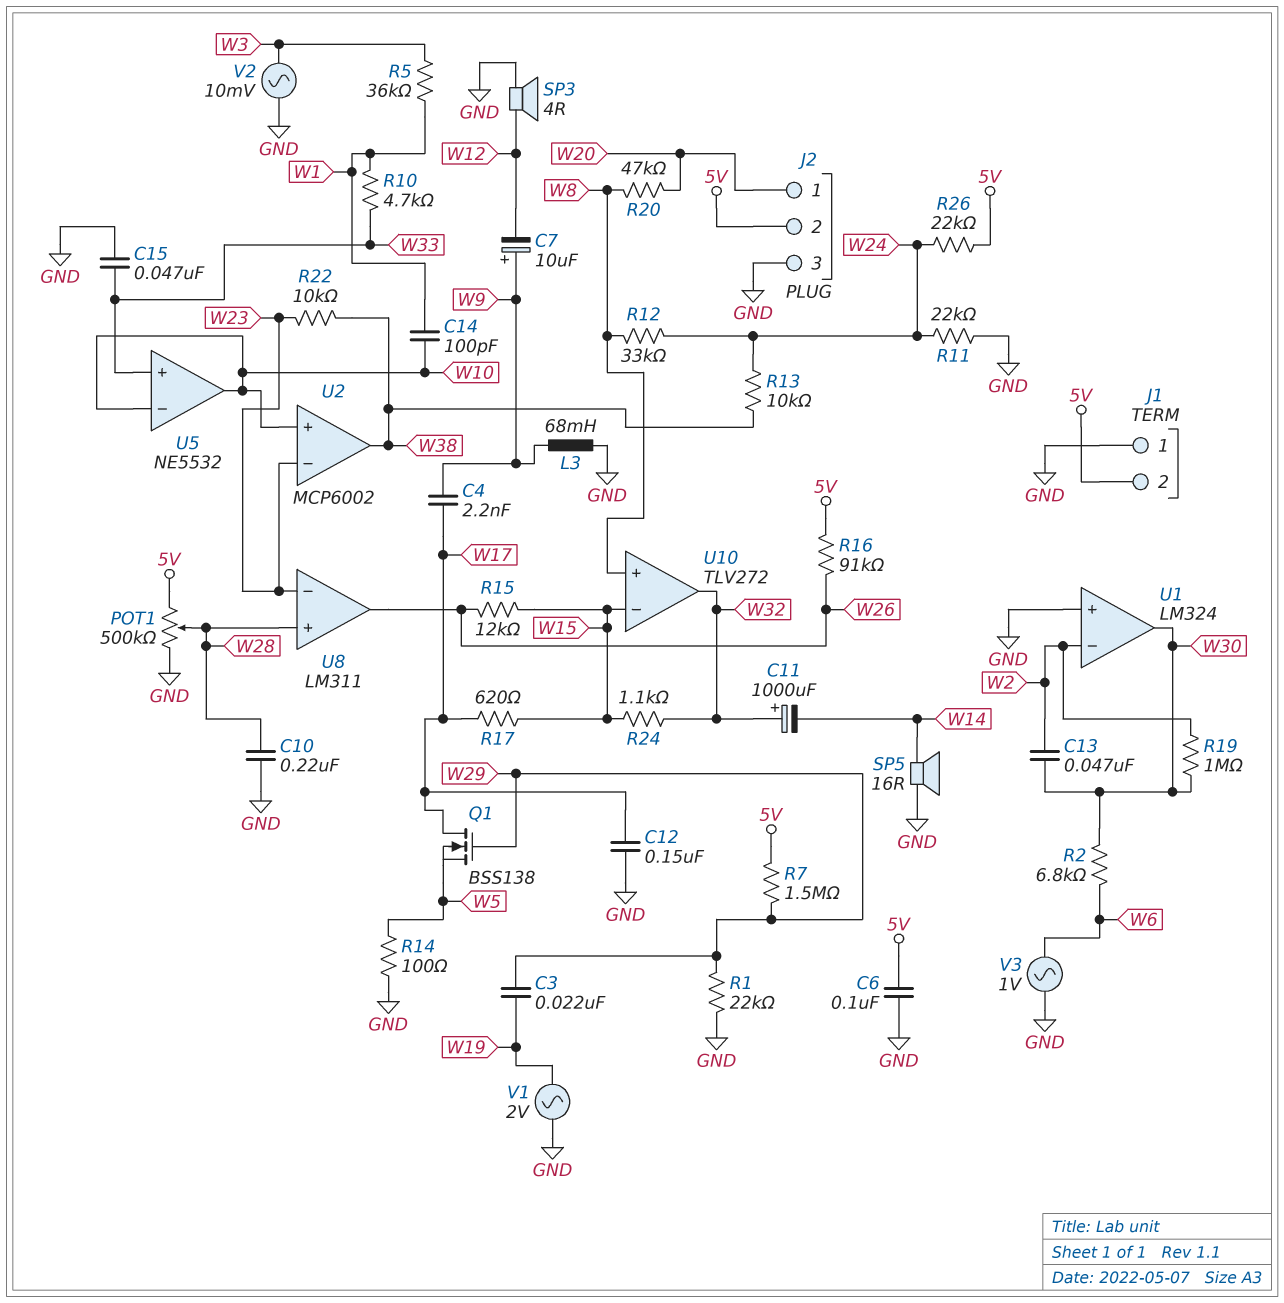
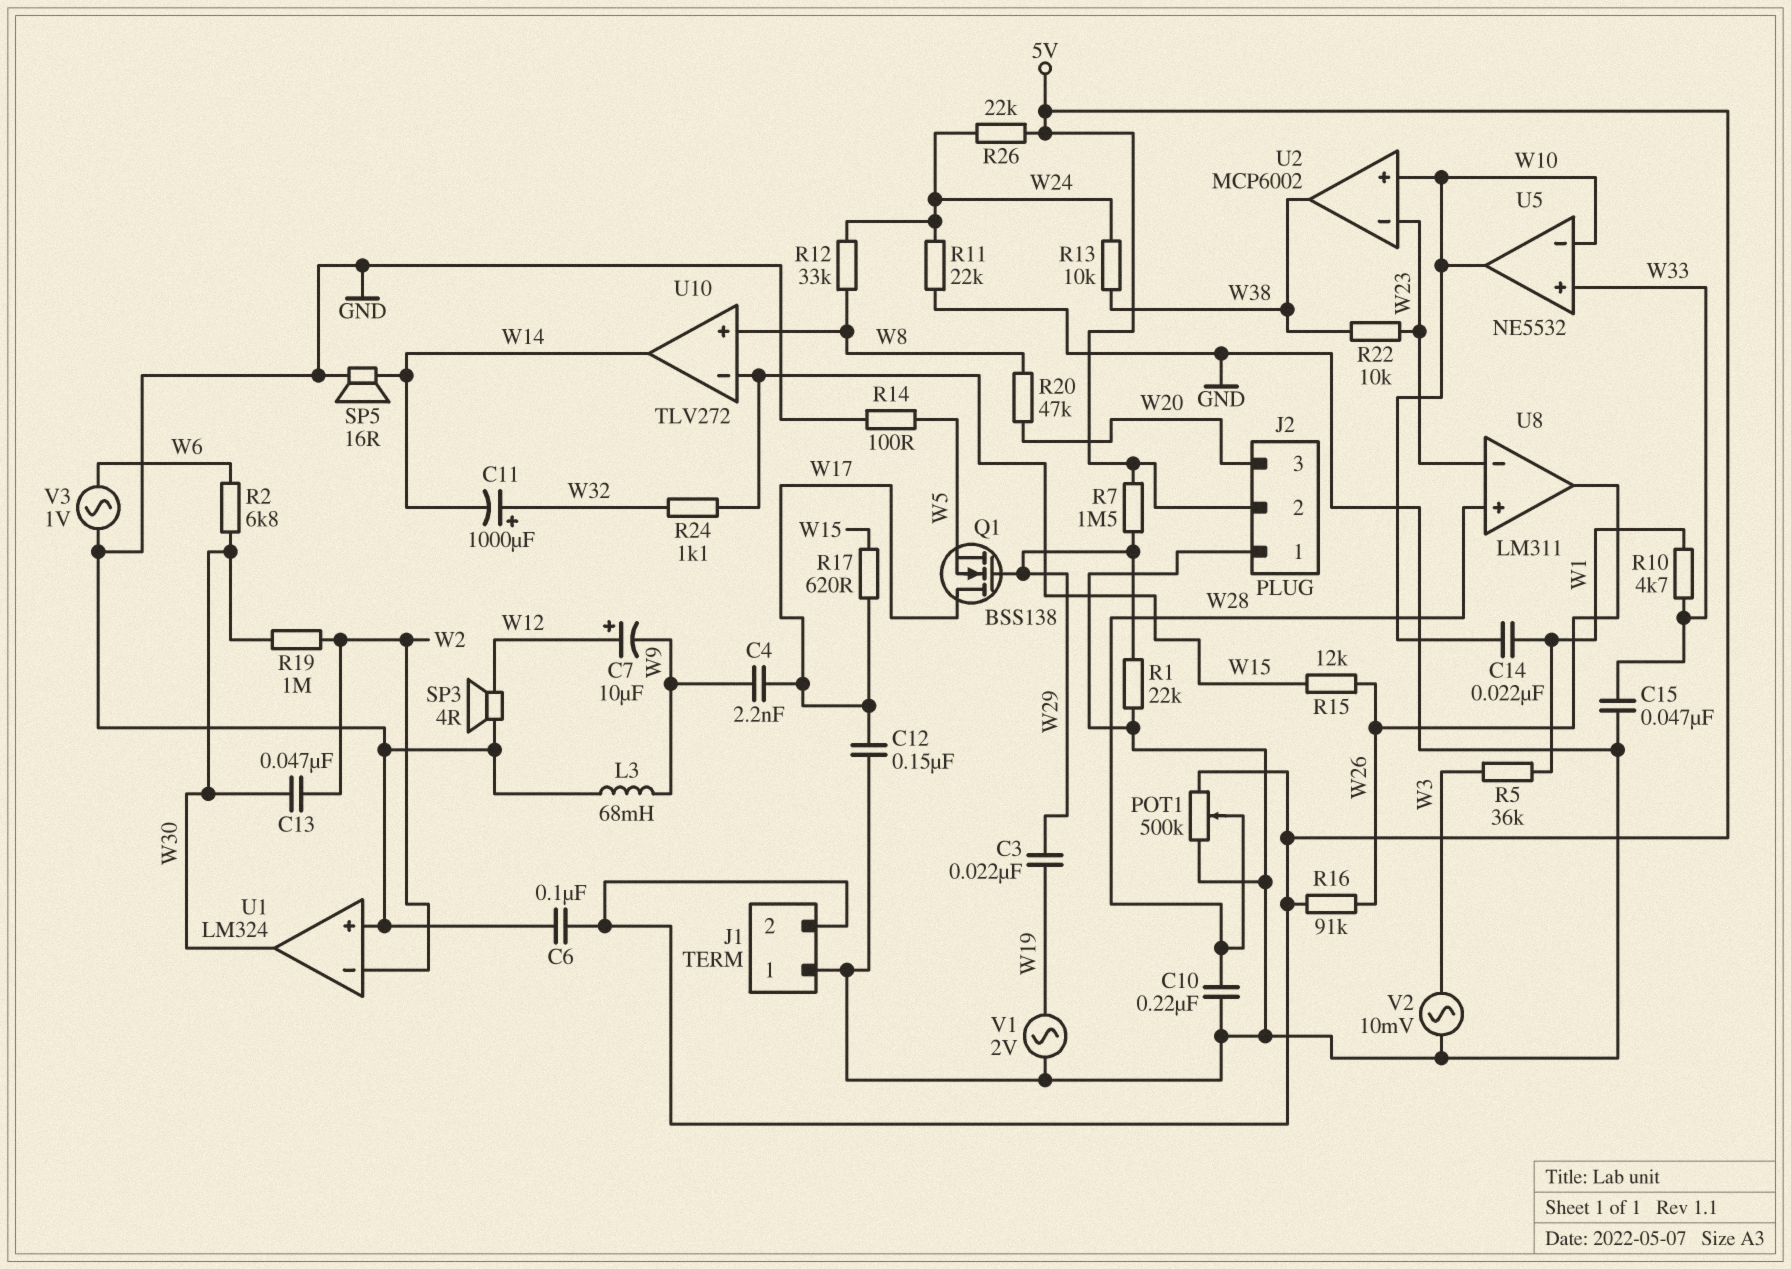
C7: 10uF (plus W9, minus W12) -> 10uF (plus W12, minus W9)
C14: 100pF (W1, W10) -> 22nF (W1, W10)
J2 pin 1: W20 -> GND
J2 pin 3: GND -> W20
U10 pin out: W32 -> W14

